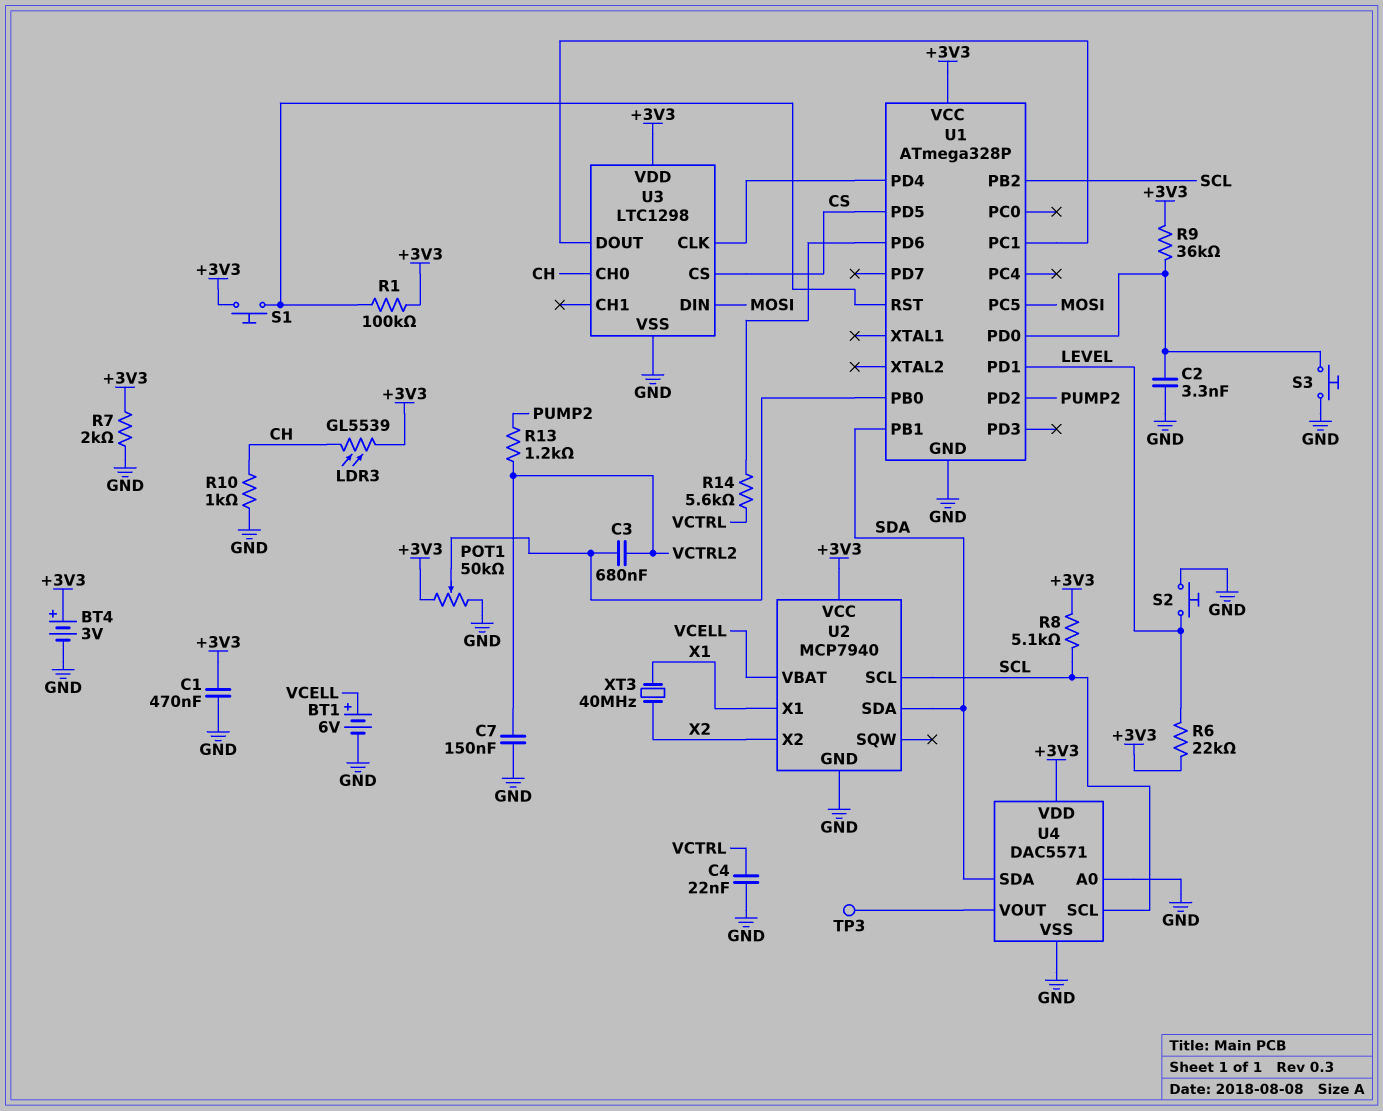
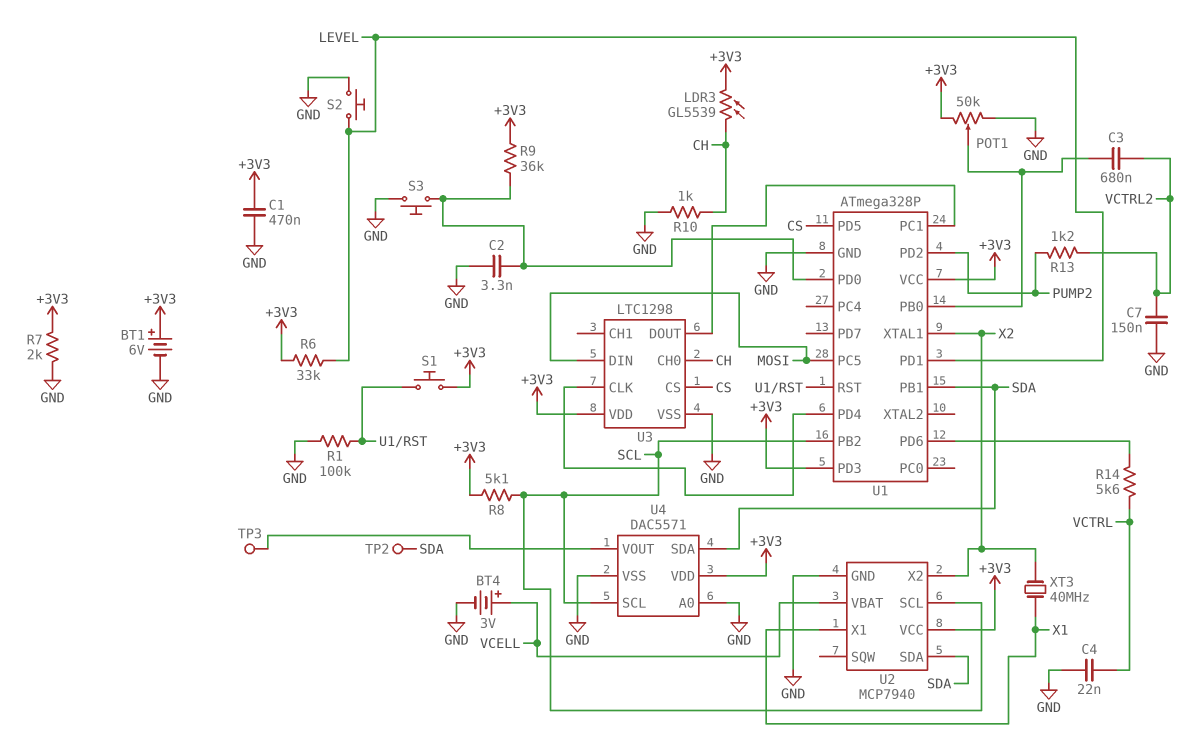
BT1: 6V (plus VCELL, minus GND) -> 6V (plus +3V3, minus GND)
BT4: 3V (plus +3V3, minus GND) -> 3V (plus VCELL, minus GND)
R1: 100k (+3V3, U1/RST) -> 100k (GND, U1/RST)
R6: 22k (+3V3, LEVEL) -> 33k (+3V3, LEVEL)
TP2: none -> test point (SDA)
U1 pin PD3: none -> +3V3
U1 pin XTAL1: none -> X2

